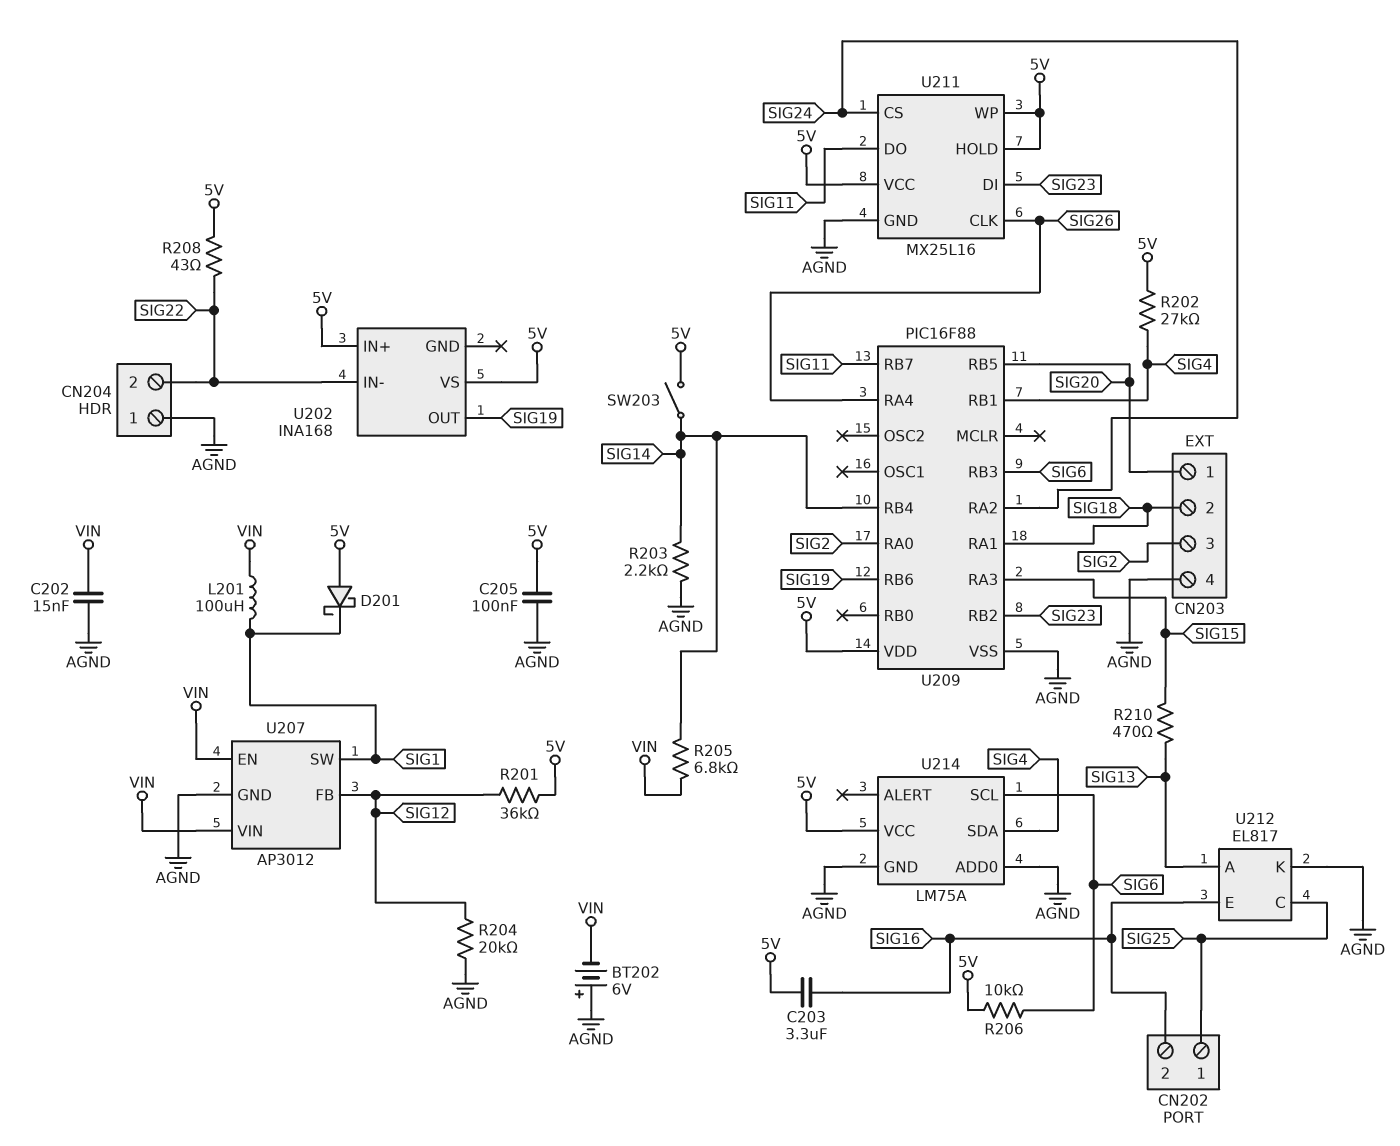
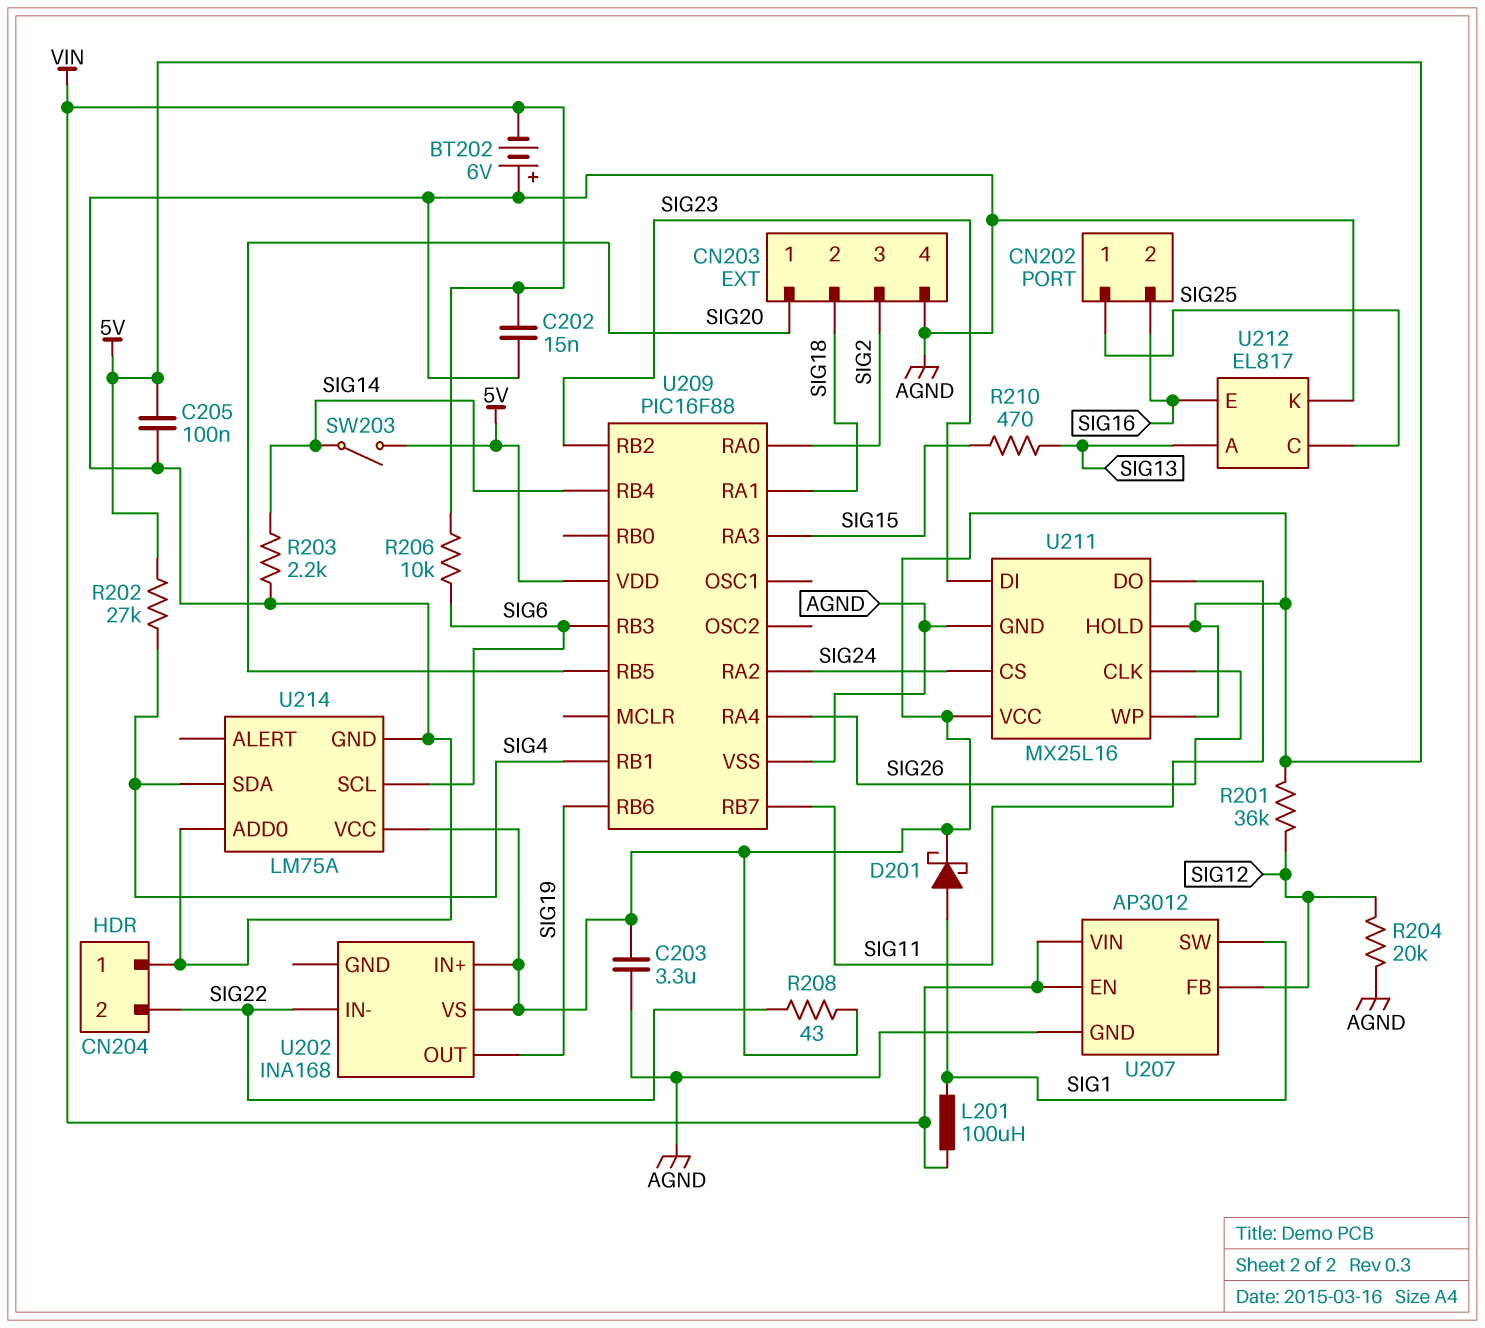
C203: 3.3uF (5V, SIG16) -> 3.3uF (5V, AGND)
D201: schottky (A 5V, K SIG1) -> schottky (A SIG1, K 5V)
R205: 6.8k (SIG14, VIN) -> none
R206: 10k (5V, SIG6) -> 10k (SIG6, VIN)

